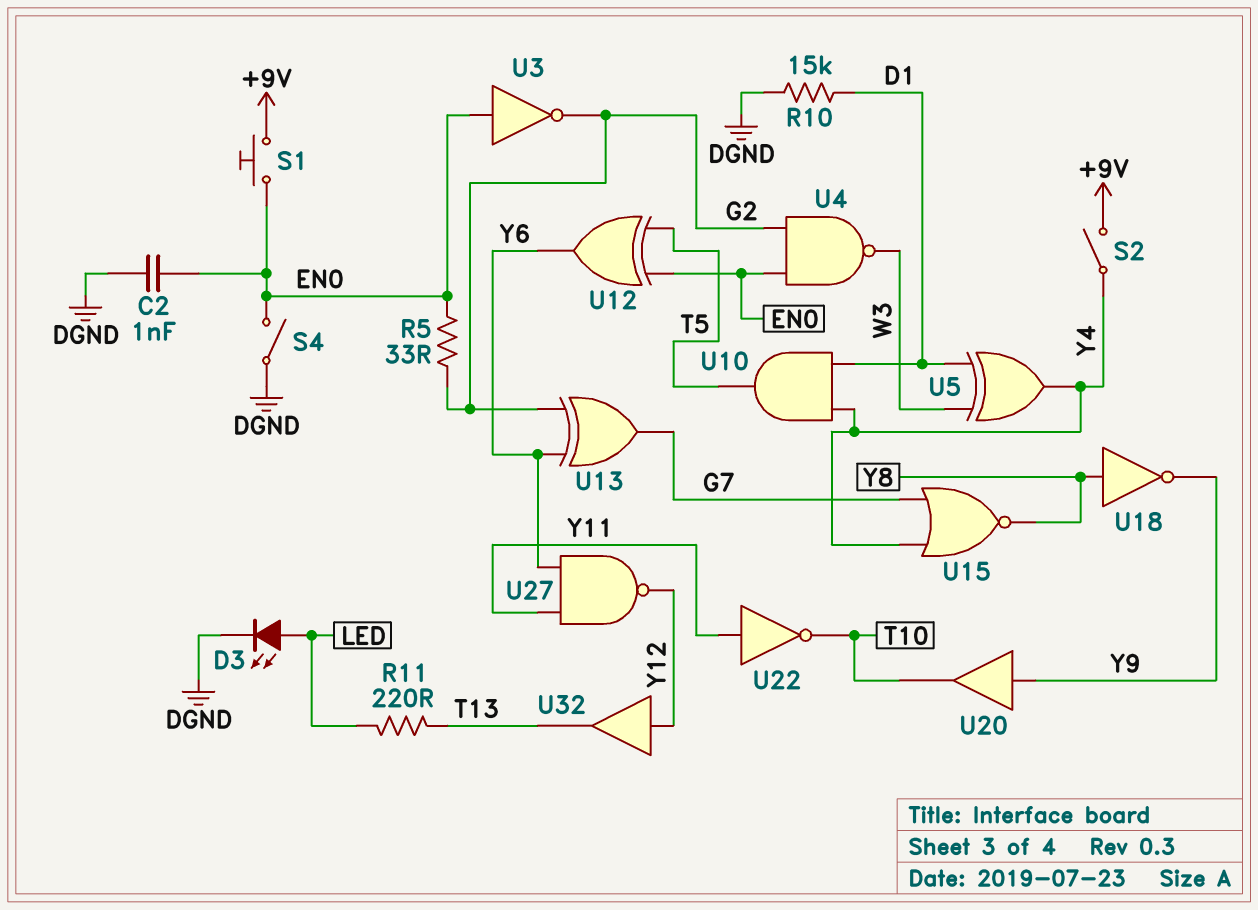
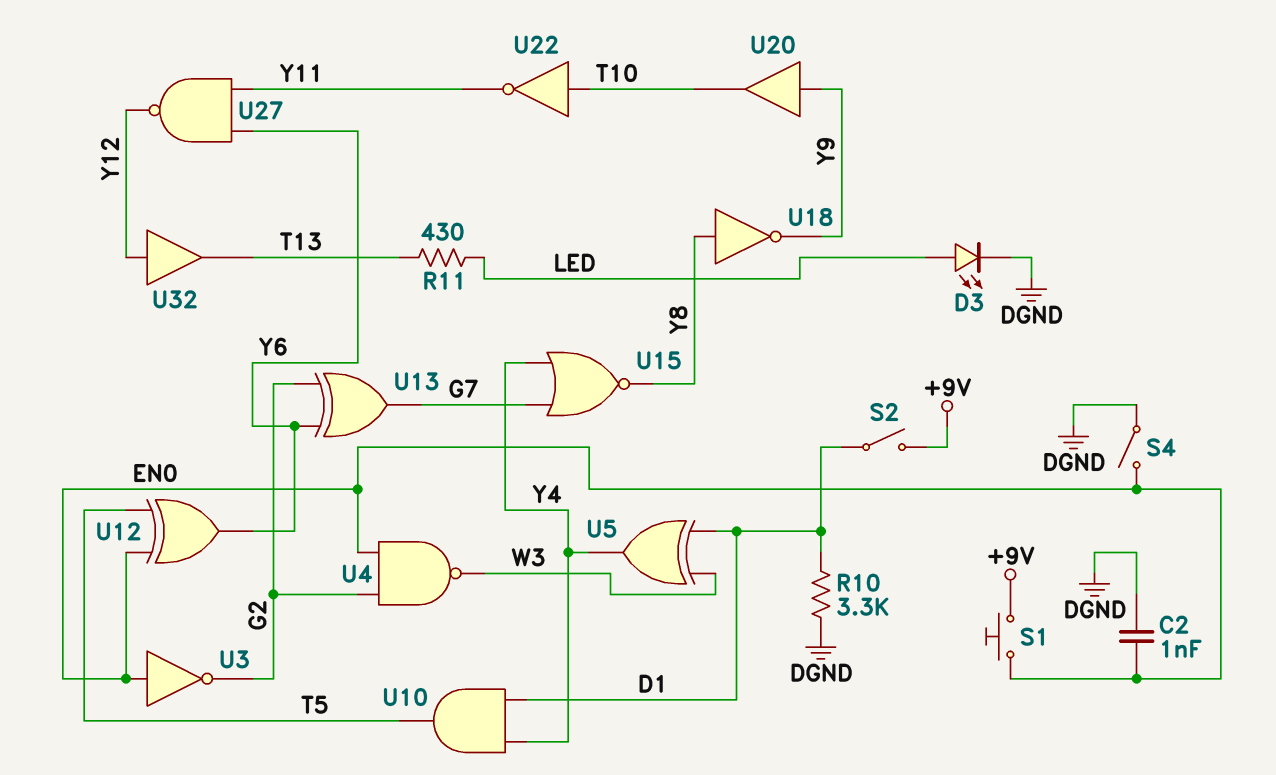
R5: 33 (EN0, G2) -> none
R10: 15k (D1, DGND) -> 3.3k (D1, DGND)
R11: 220 (LED, T13) -> 430 (LED, T13)
S2: switch (+9V, Y4) -> switch (+9V, D1)
U22: NOT (in Y11, out T10) -> NOT (in T10, out Y11)

